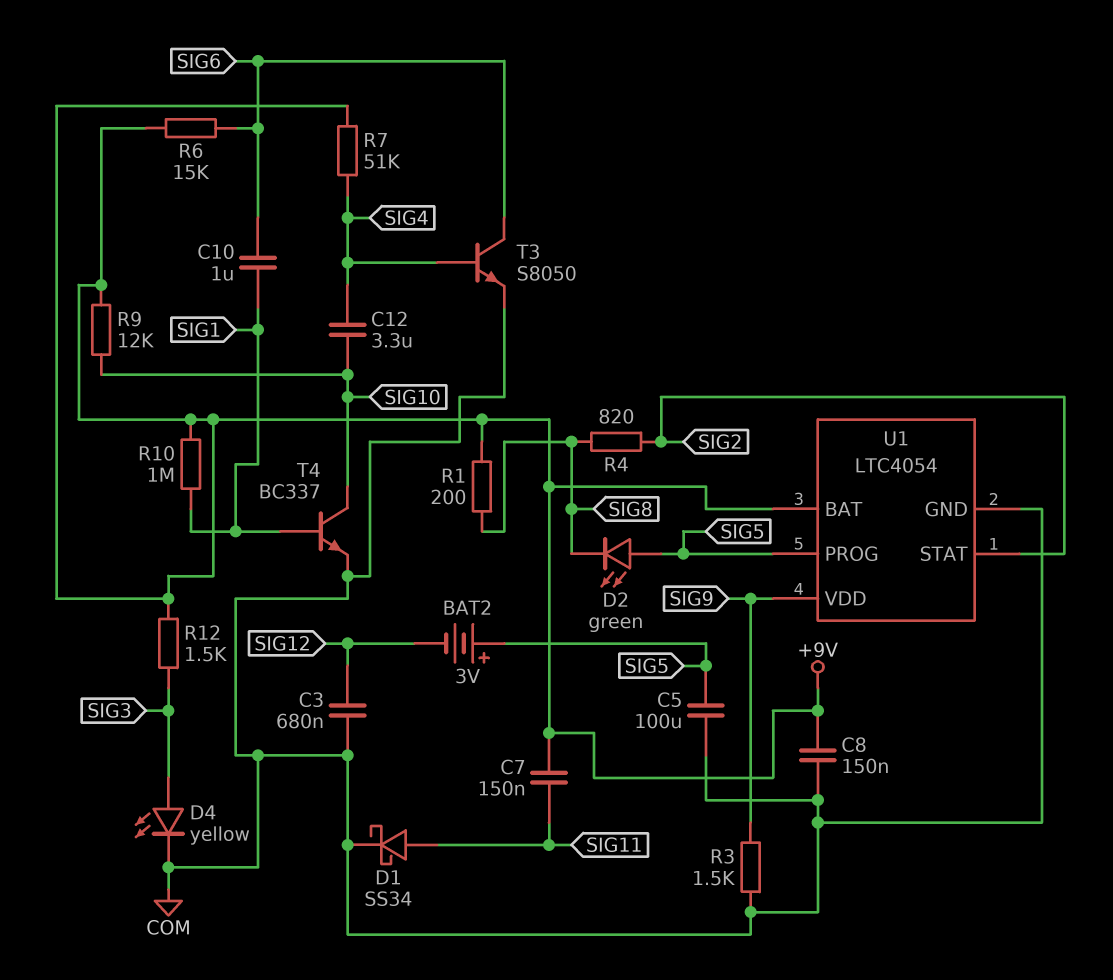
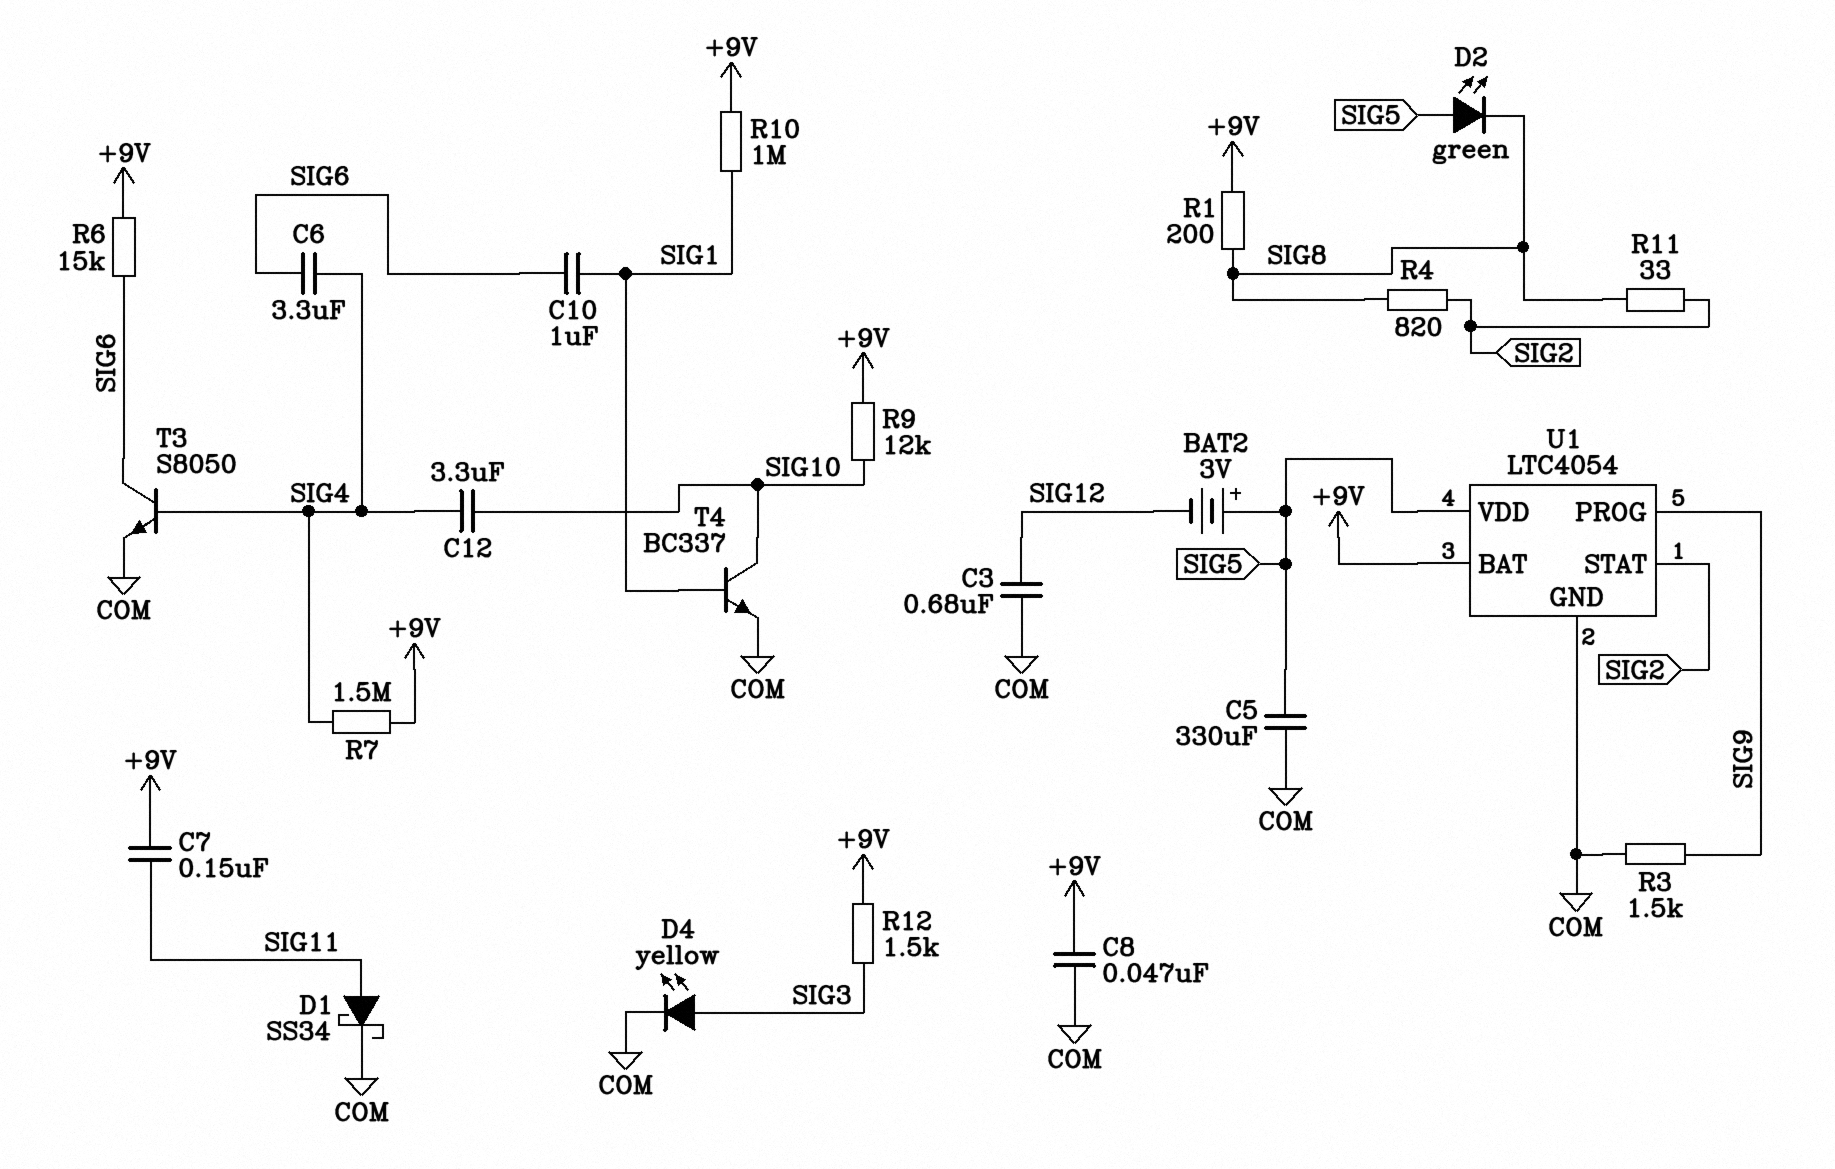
C5: 100uF (COM, SIG5) -> 330uF (COM, SIG5)
C6: none -> 3.3uF (SIG4, SIG6)
C8: 150nF (+9V, COM) -> 47nF (+9V, COM)
R7: 51k (+9V, SIG4) -> 1.5M (+9V, SIG4)
R11: none -> 33 (SIG2, SIG8)
U1 pin PROG: SIG5 -> SIG9
U1 pin VDD: SIG9 -> SIG5

